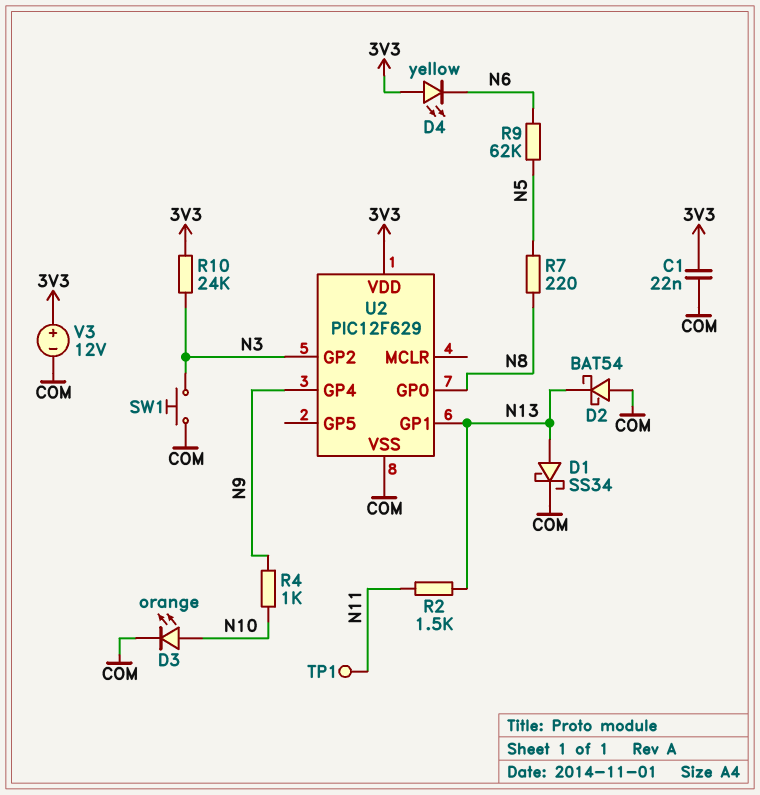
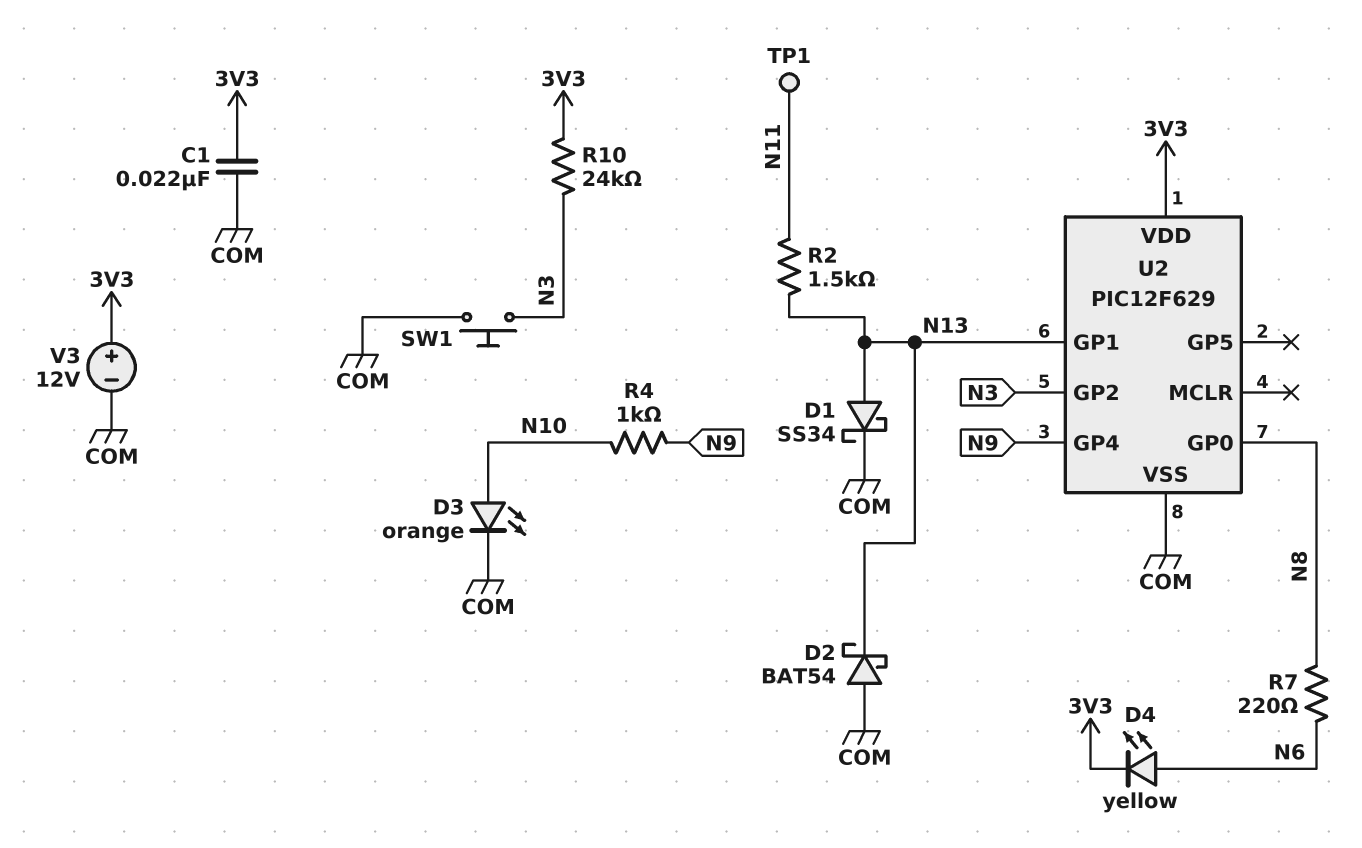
D4: LED yellow (A 3V3, K N6) -> LED yellow (A N6, K 3V3)
R7: 220 (N5, N8) -> 220 (N6, N8)
R9: 62k (N5, N6) -> none

